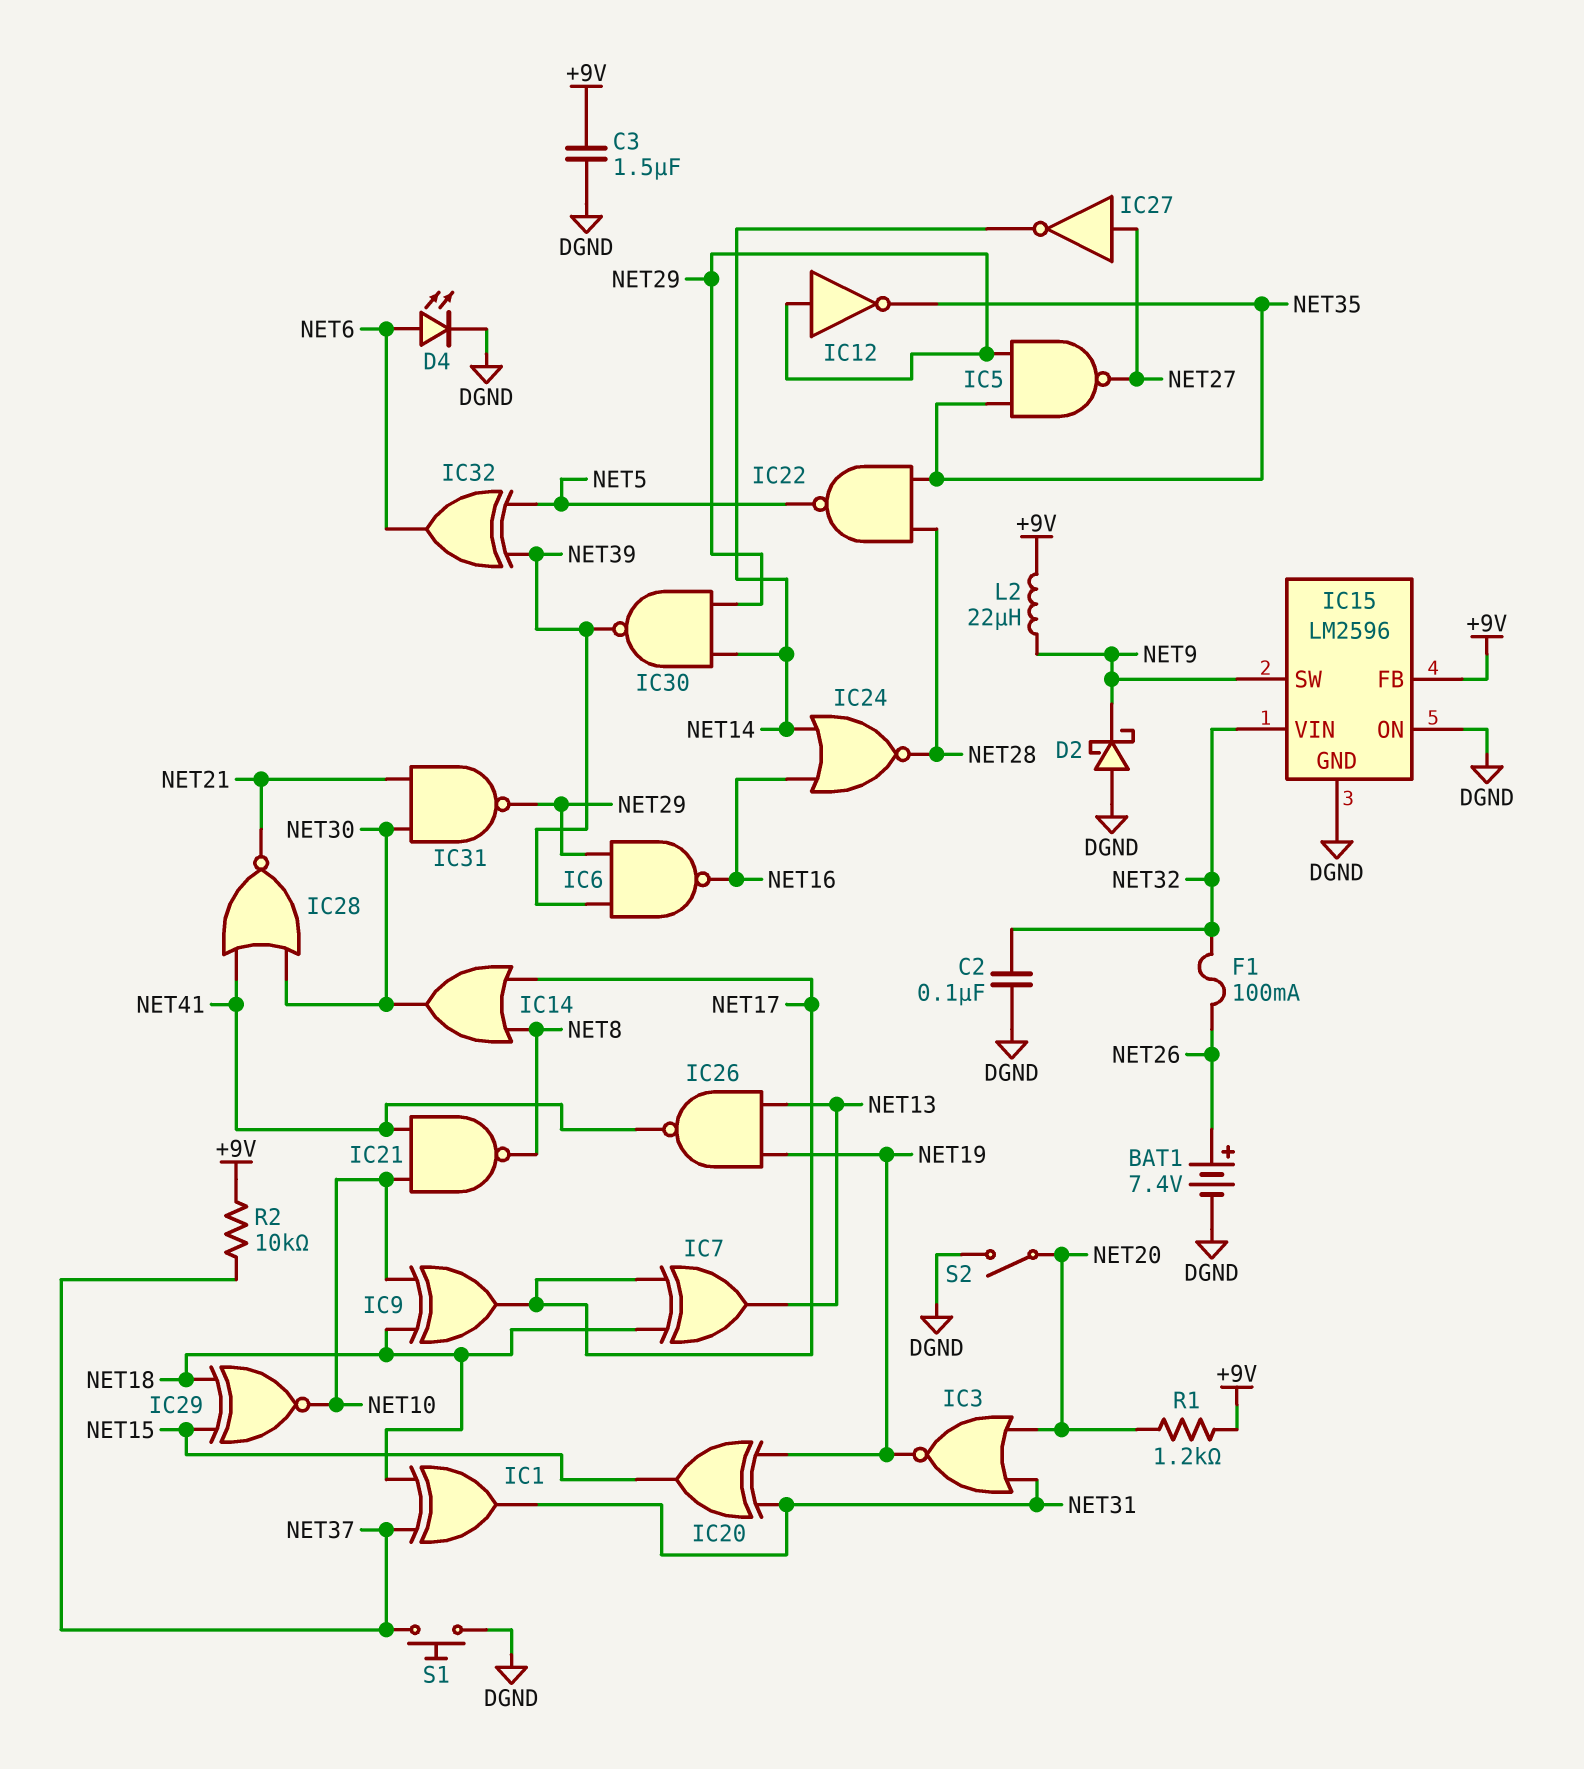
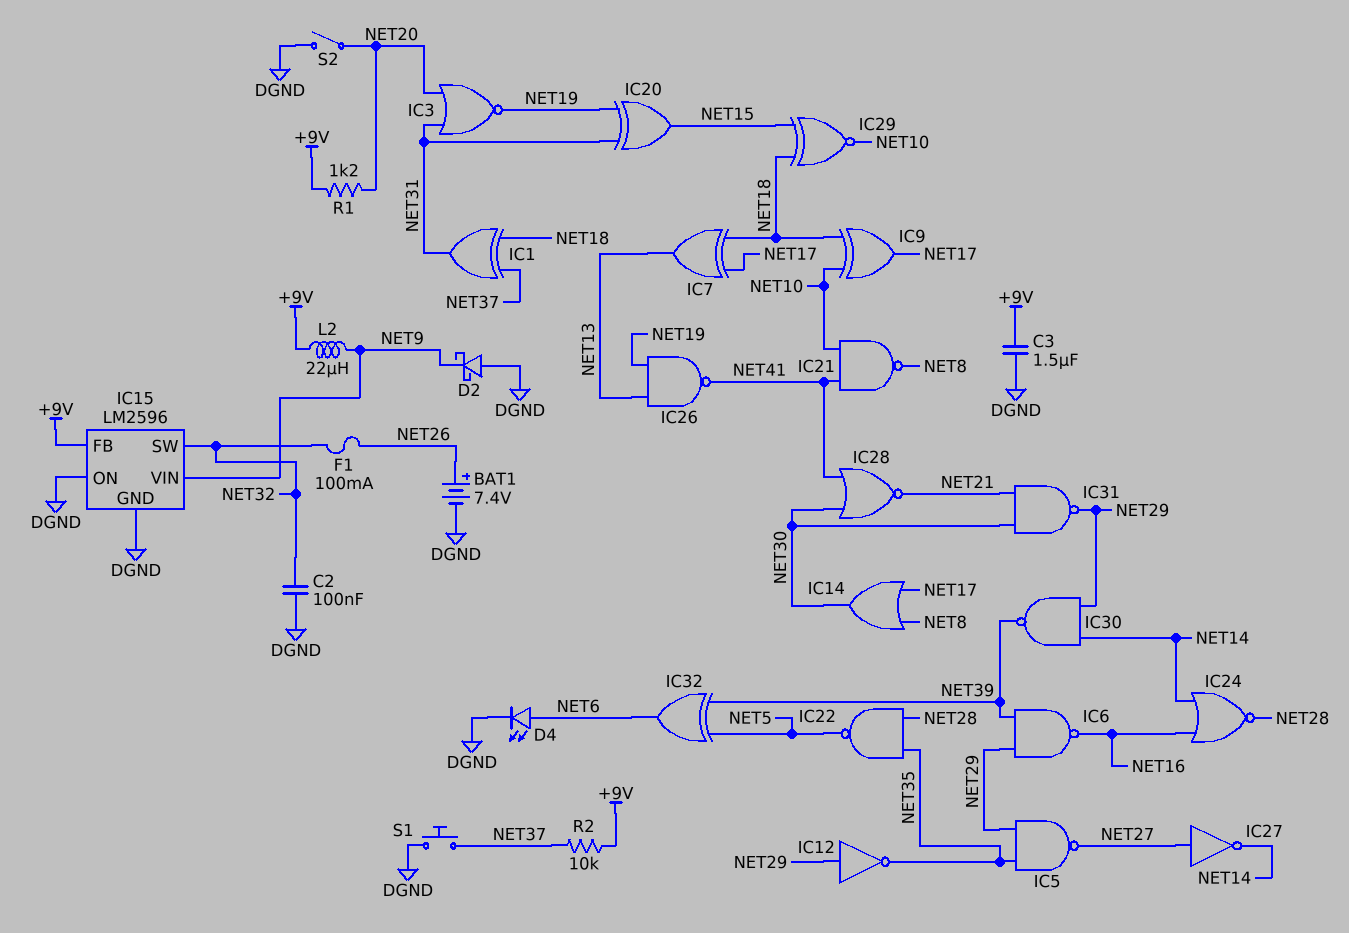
IC15 pin SW: NET9 -> NET32
IC15 pin VIN: NET32 -> NET9

